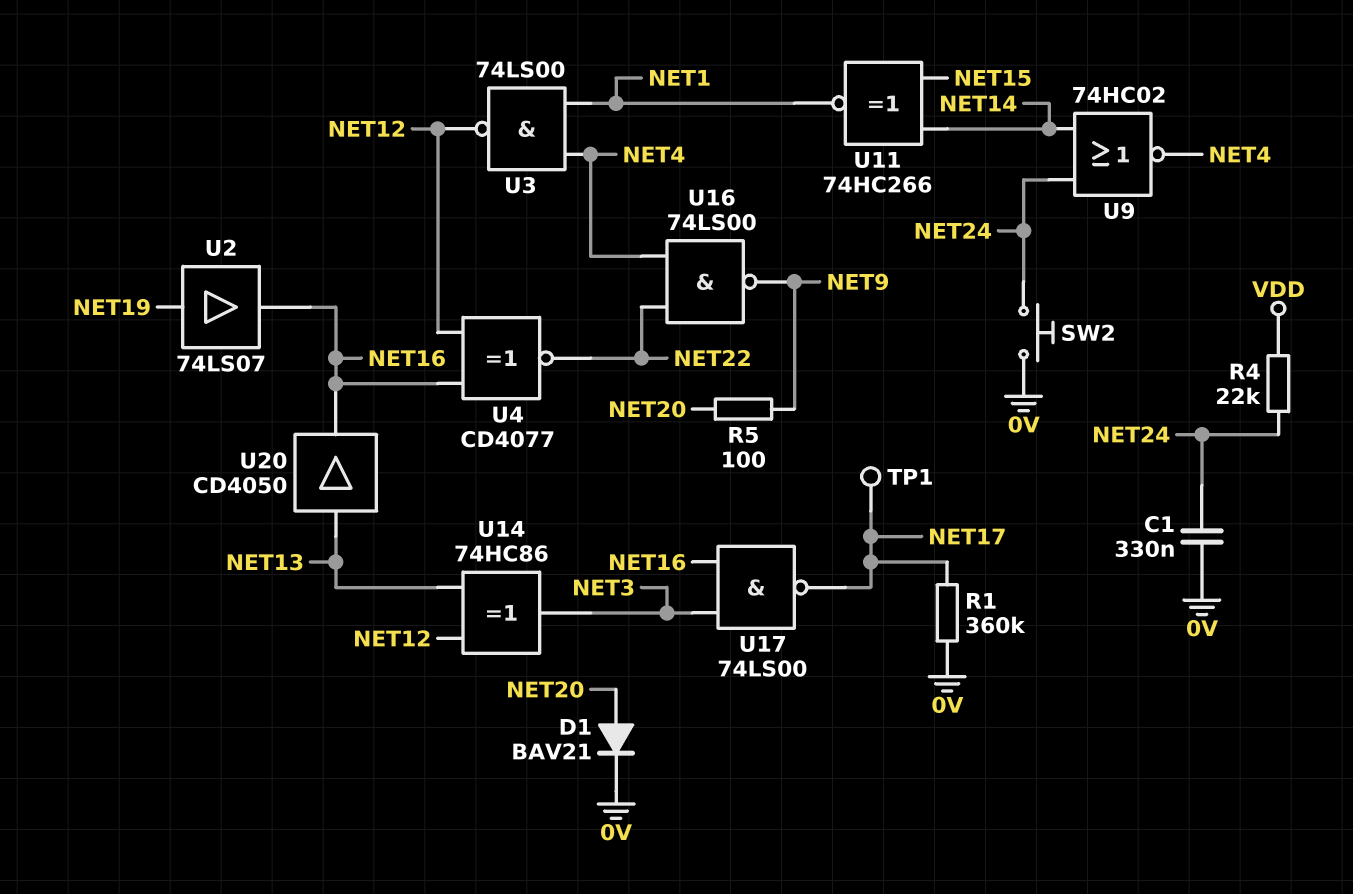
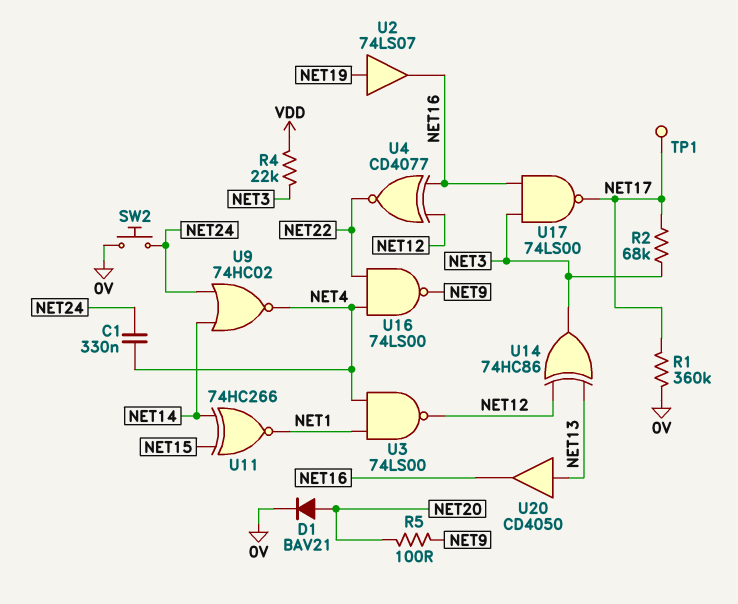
C1: 330nF (0V, NET24) -> 330nF (NET4, NET24)
R2: none -> 68k (NET3, NET17)
R4: 22k (NET24, VDD) -> 22k (NET3, VDD)

